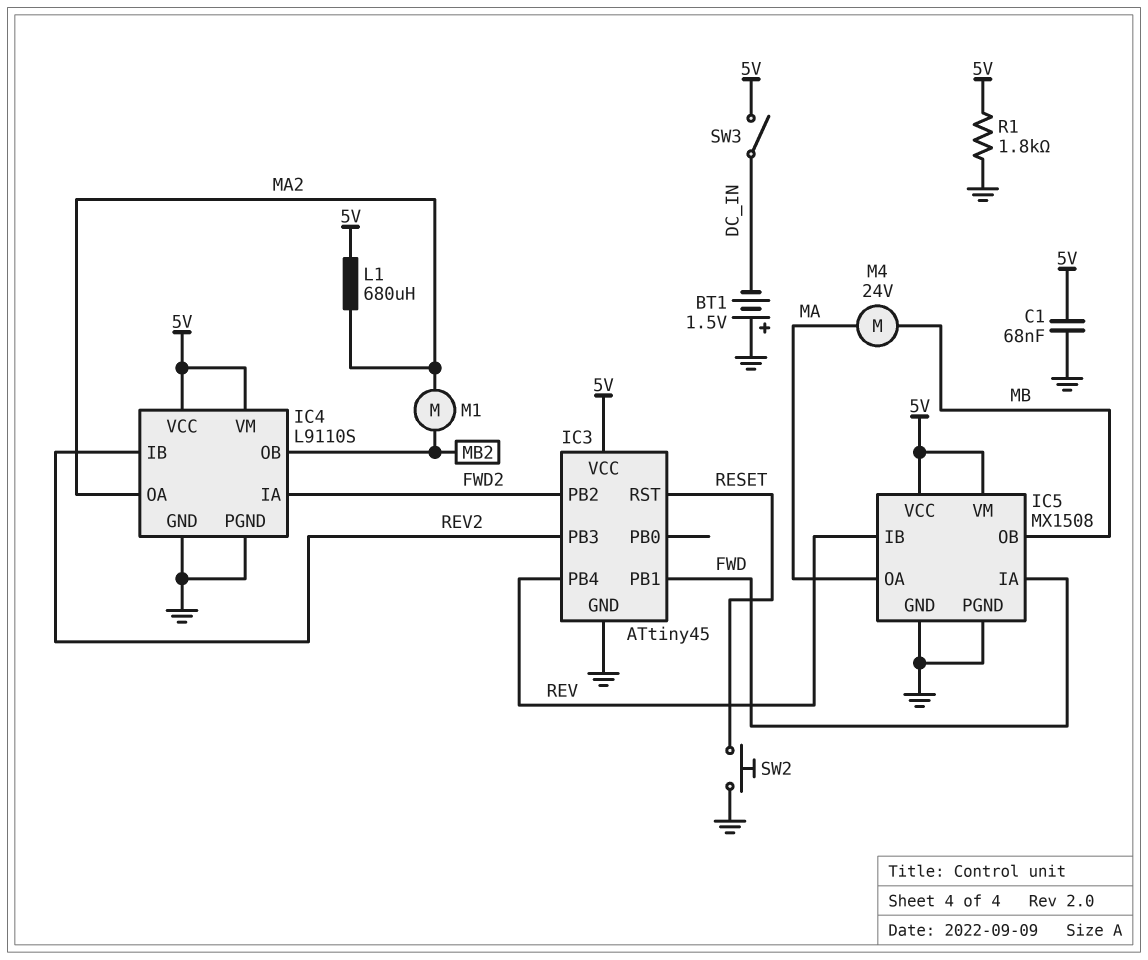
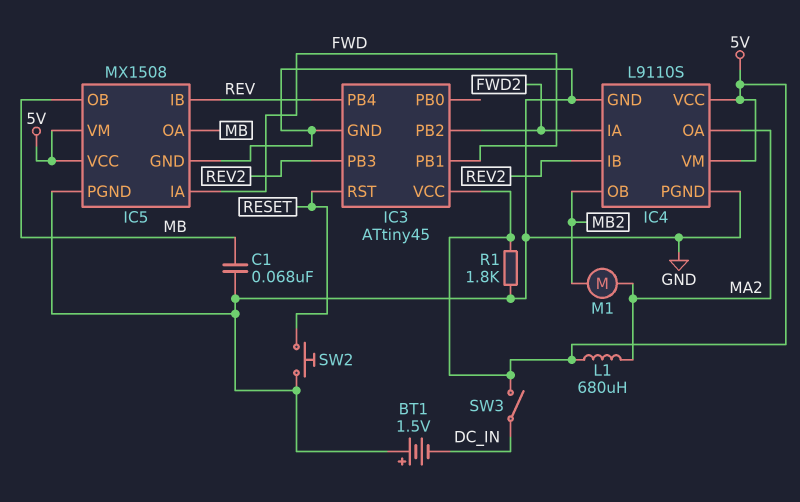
C1: 68nF (5V, GND) -> 68nF (GND, MB)
IC5 pin OA: MA -> MB
M4: motor 24V (MA, MB) -> none

